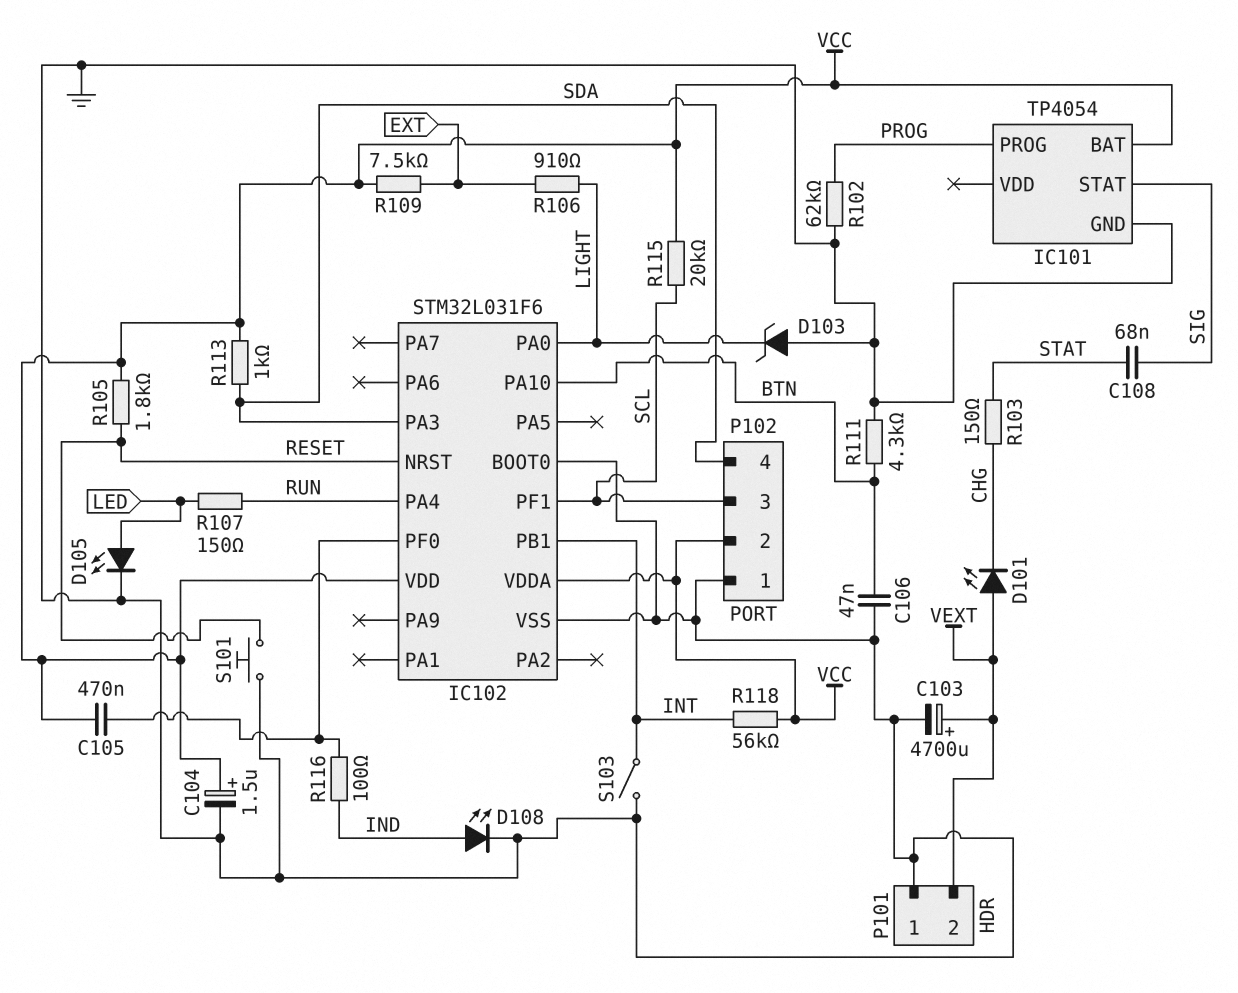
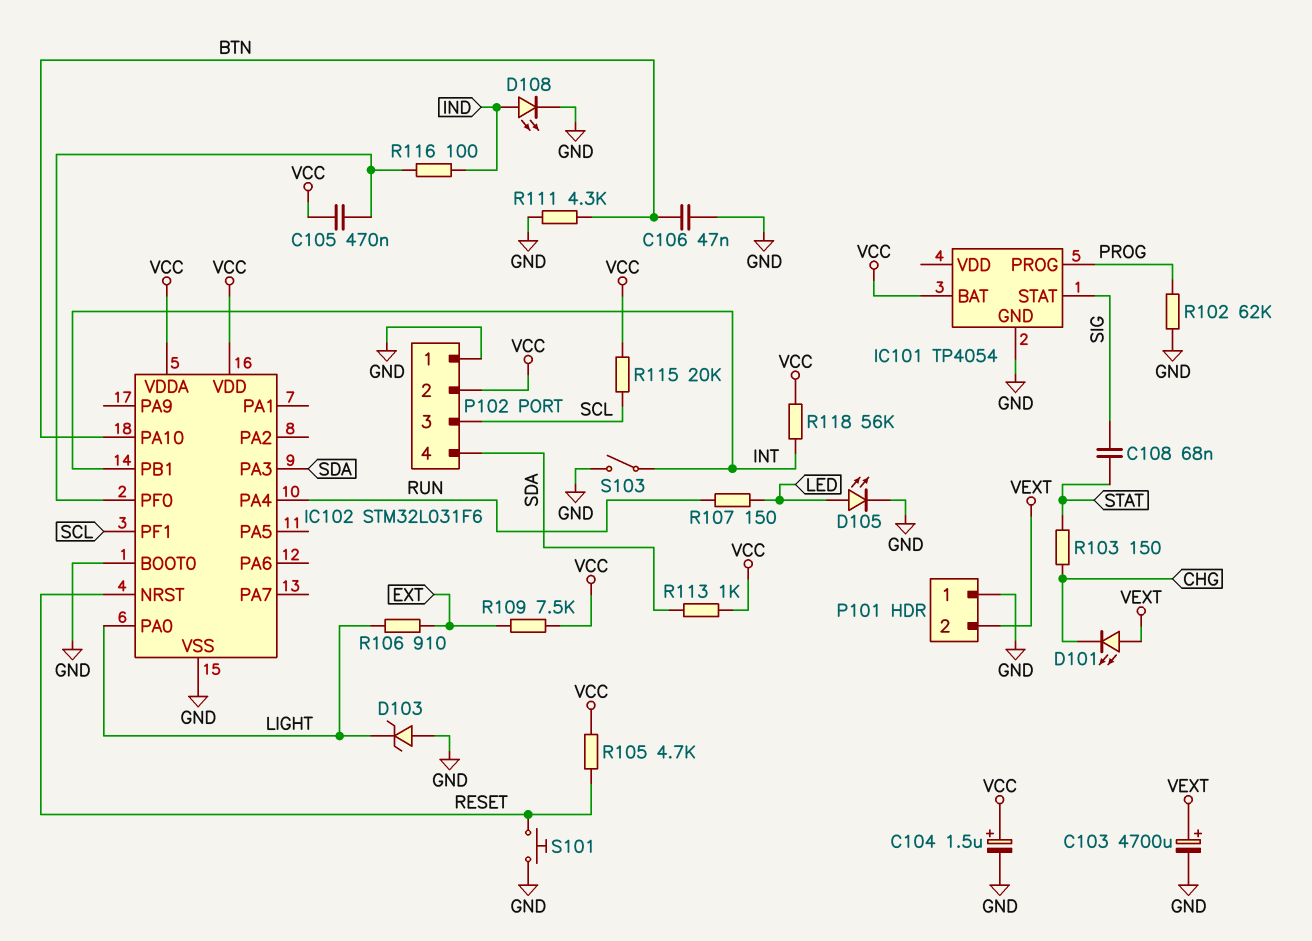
R105: 1.8k (RESET, VCC) -> 4.7k (RESET, VCC)

